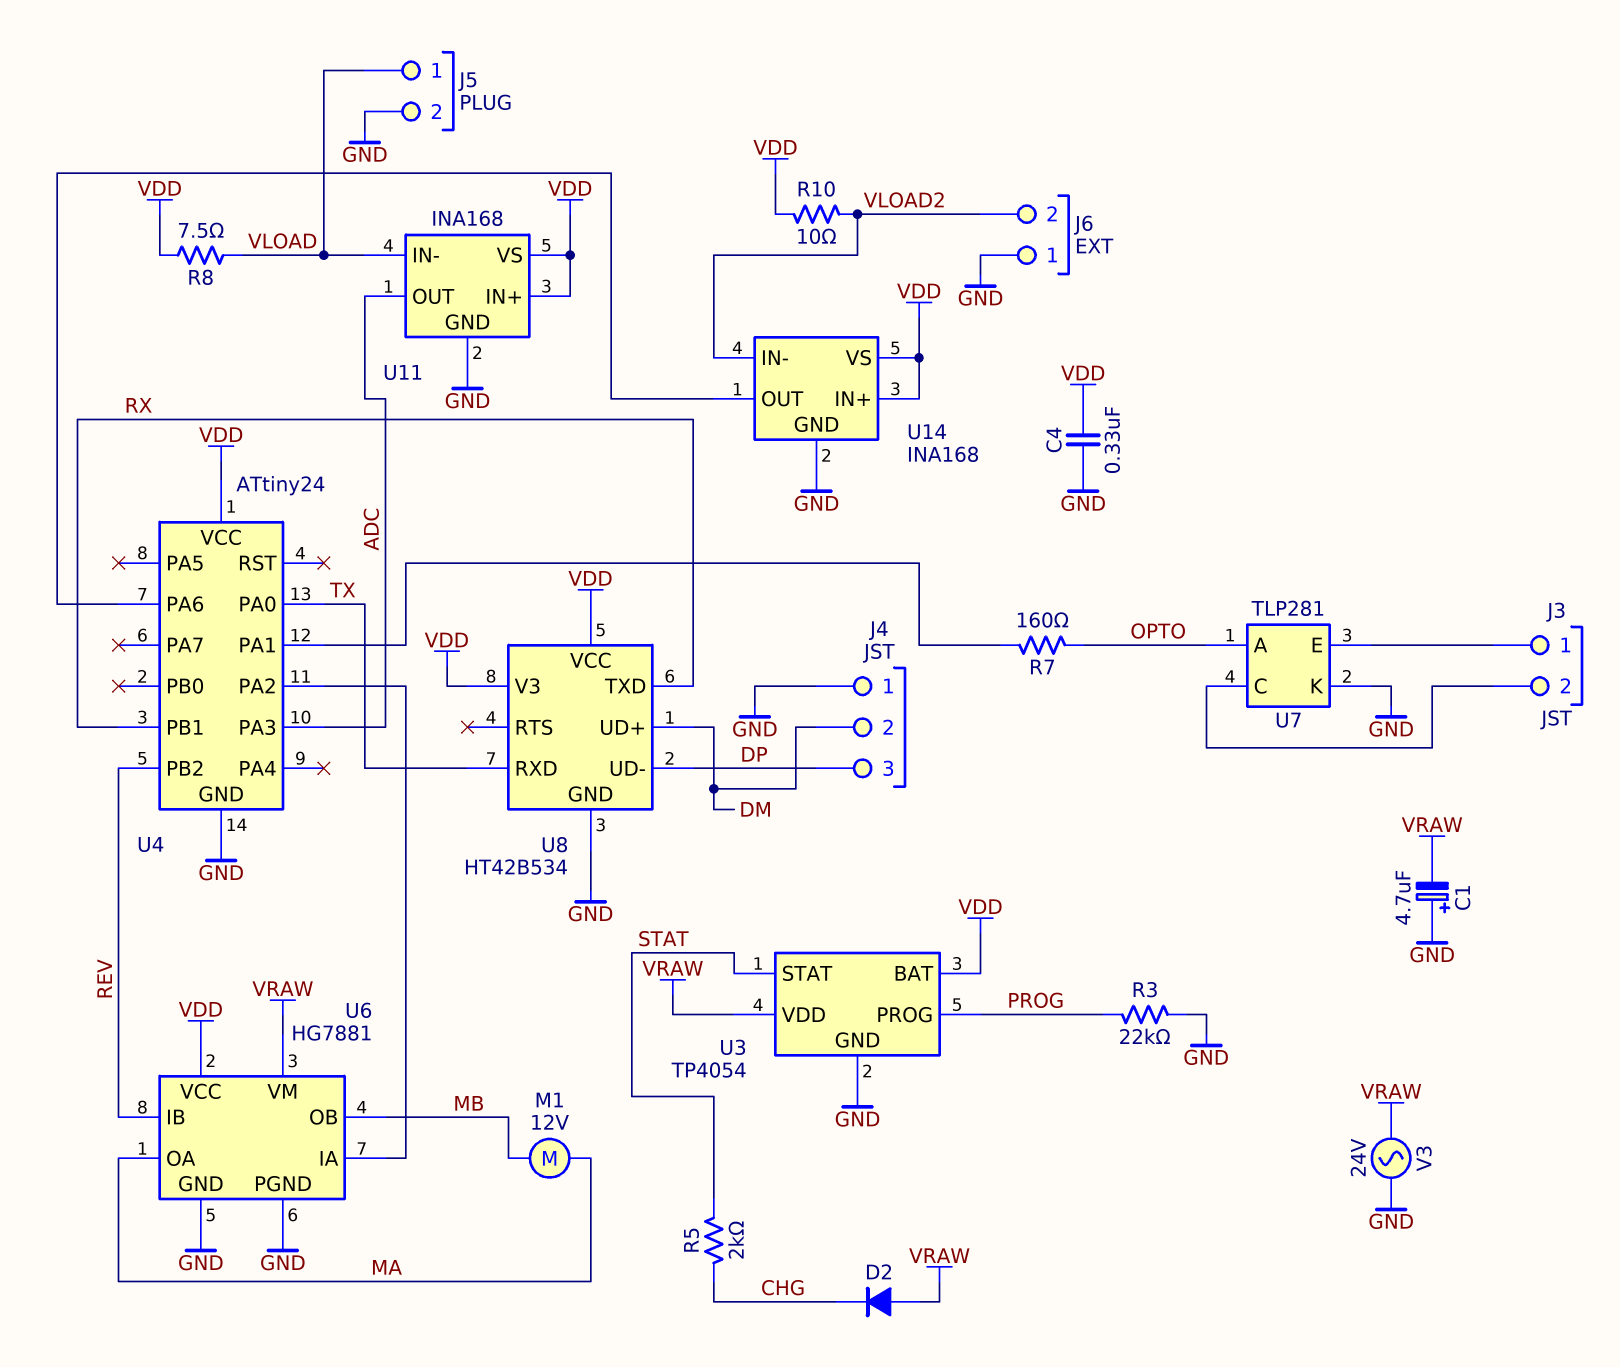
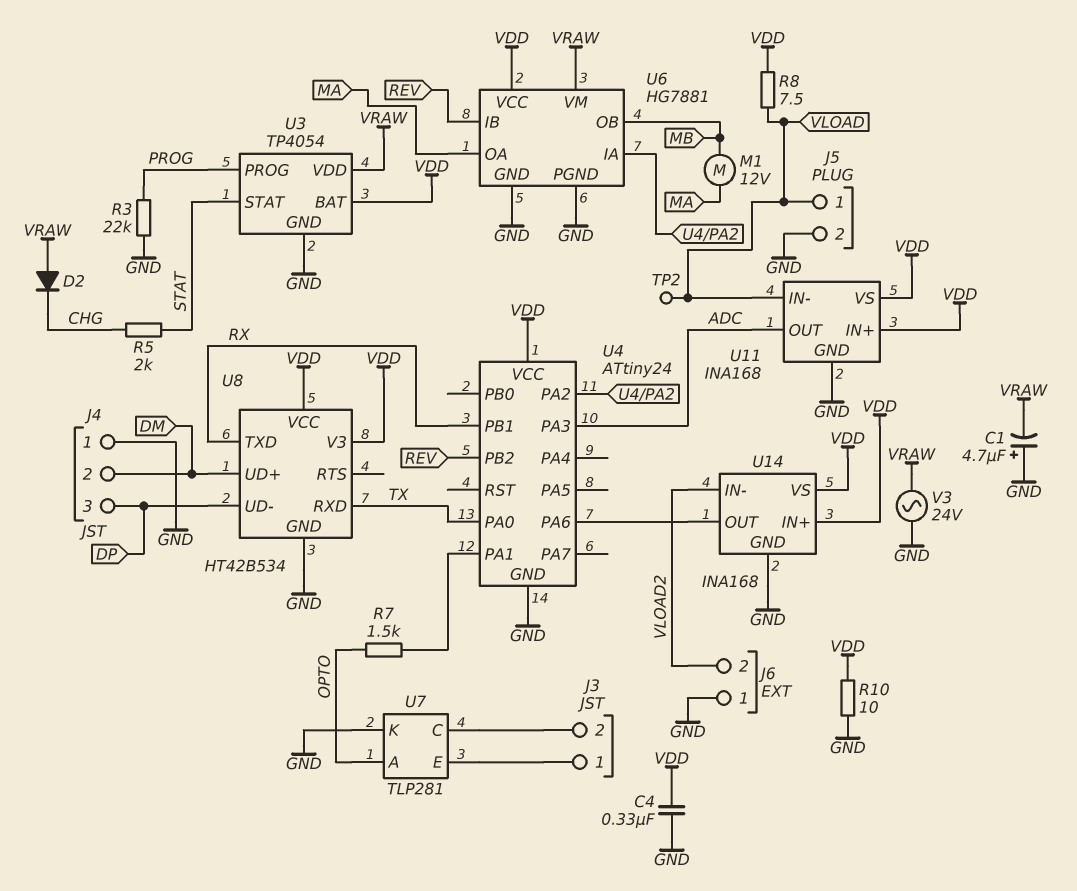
R7: 160 (OPTO, U4/PA1) -> 1.5k (OPTO, U4/PA1)
R10: 10 (VDD, VLOAD2) -> 10 (GND, VDD)
TP2: none -> test point (VLOAD)

